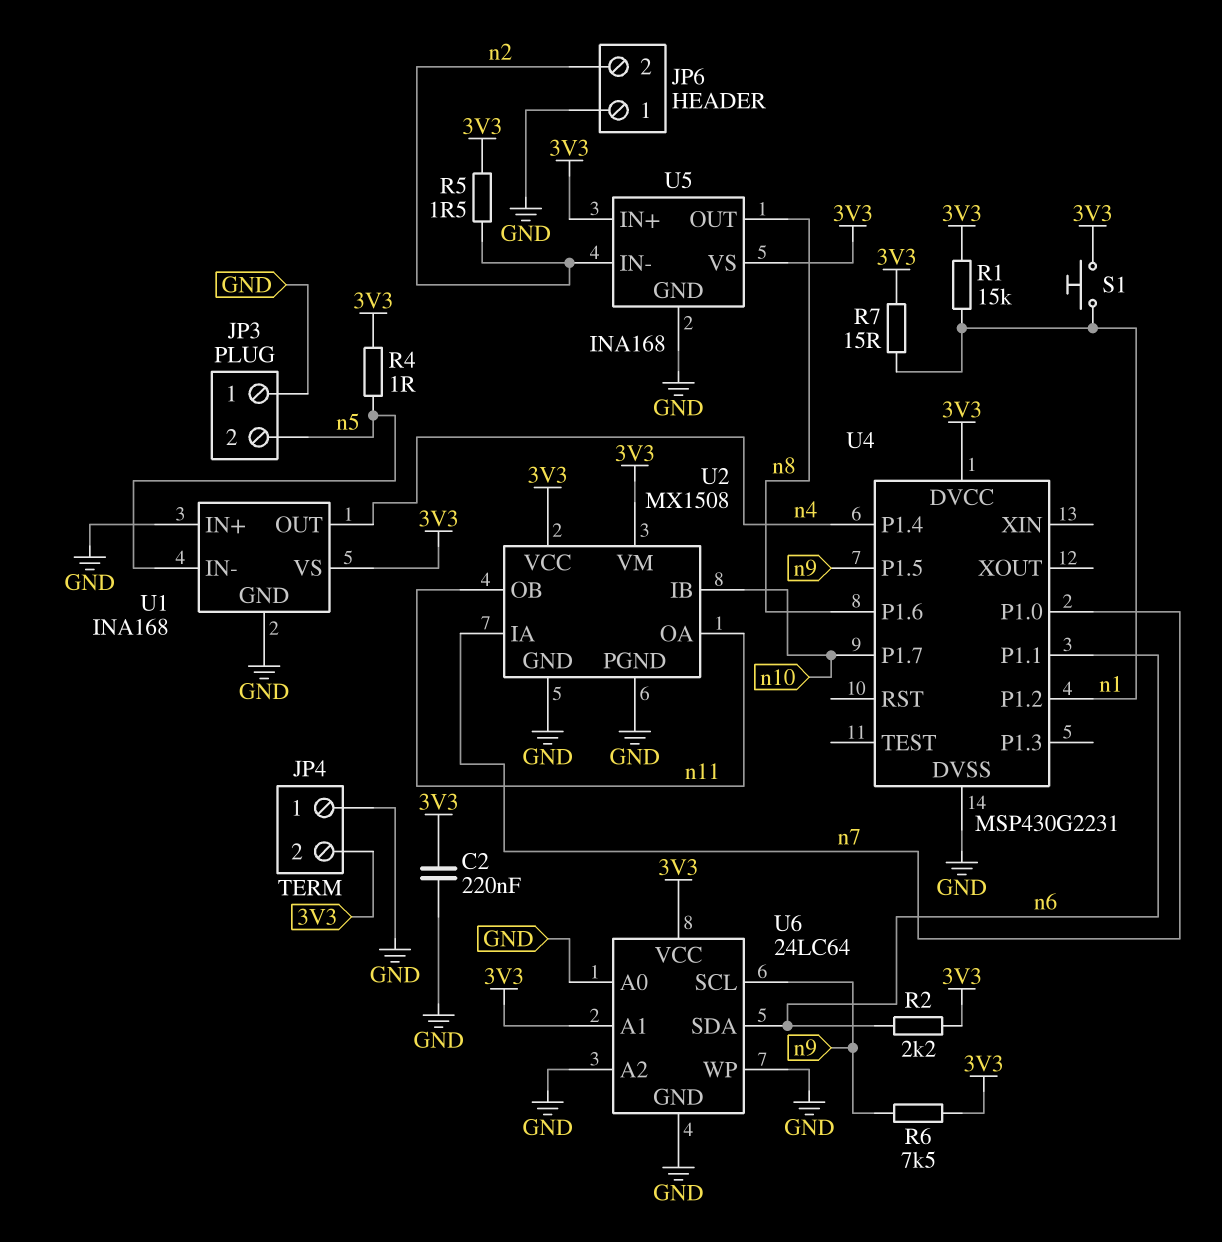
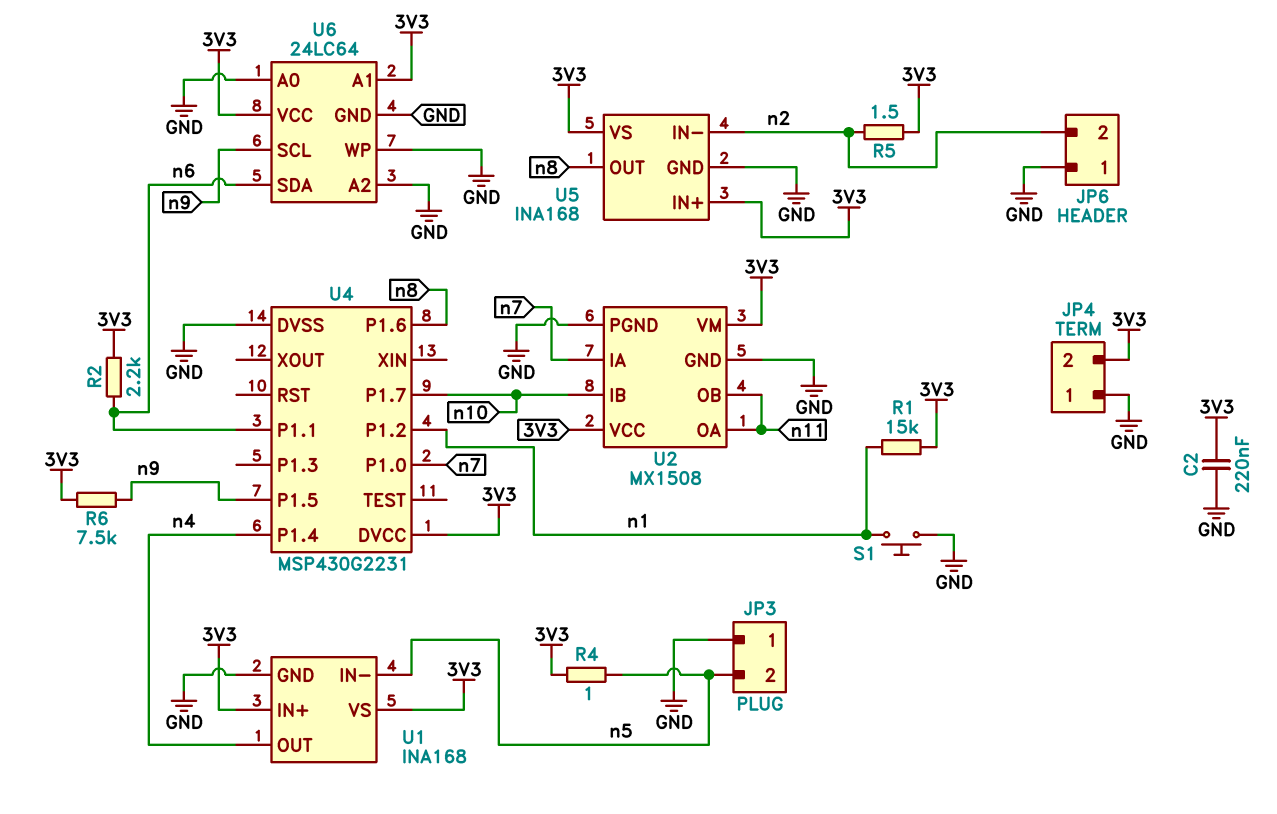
R7: 15 (3V3, n1) -> none
S1: button (3V3, n1) -> button (GND, n1)
U1 pin IN+: GND -> 3V3

